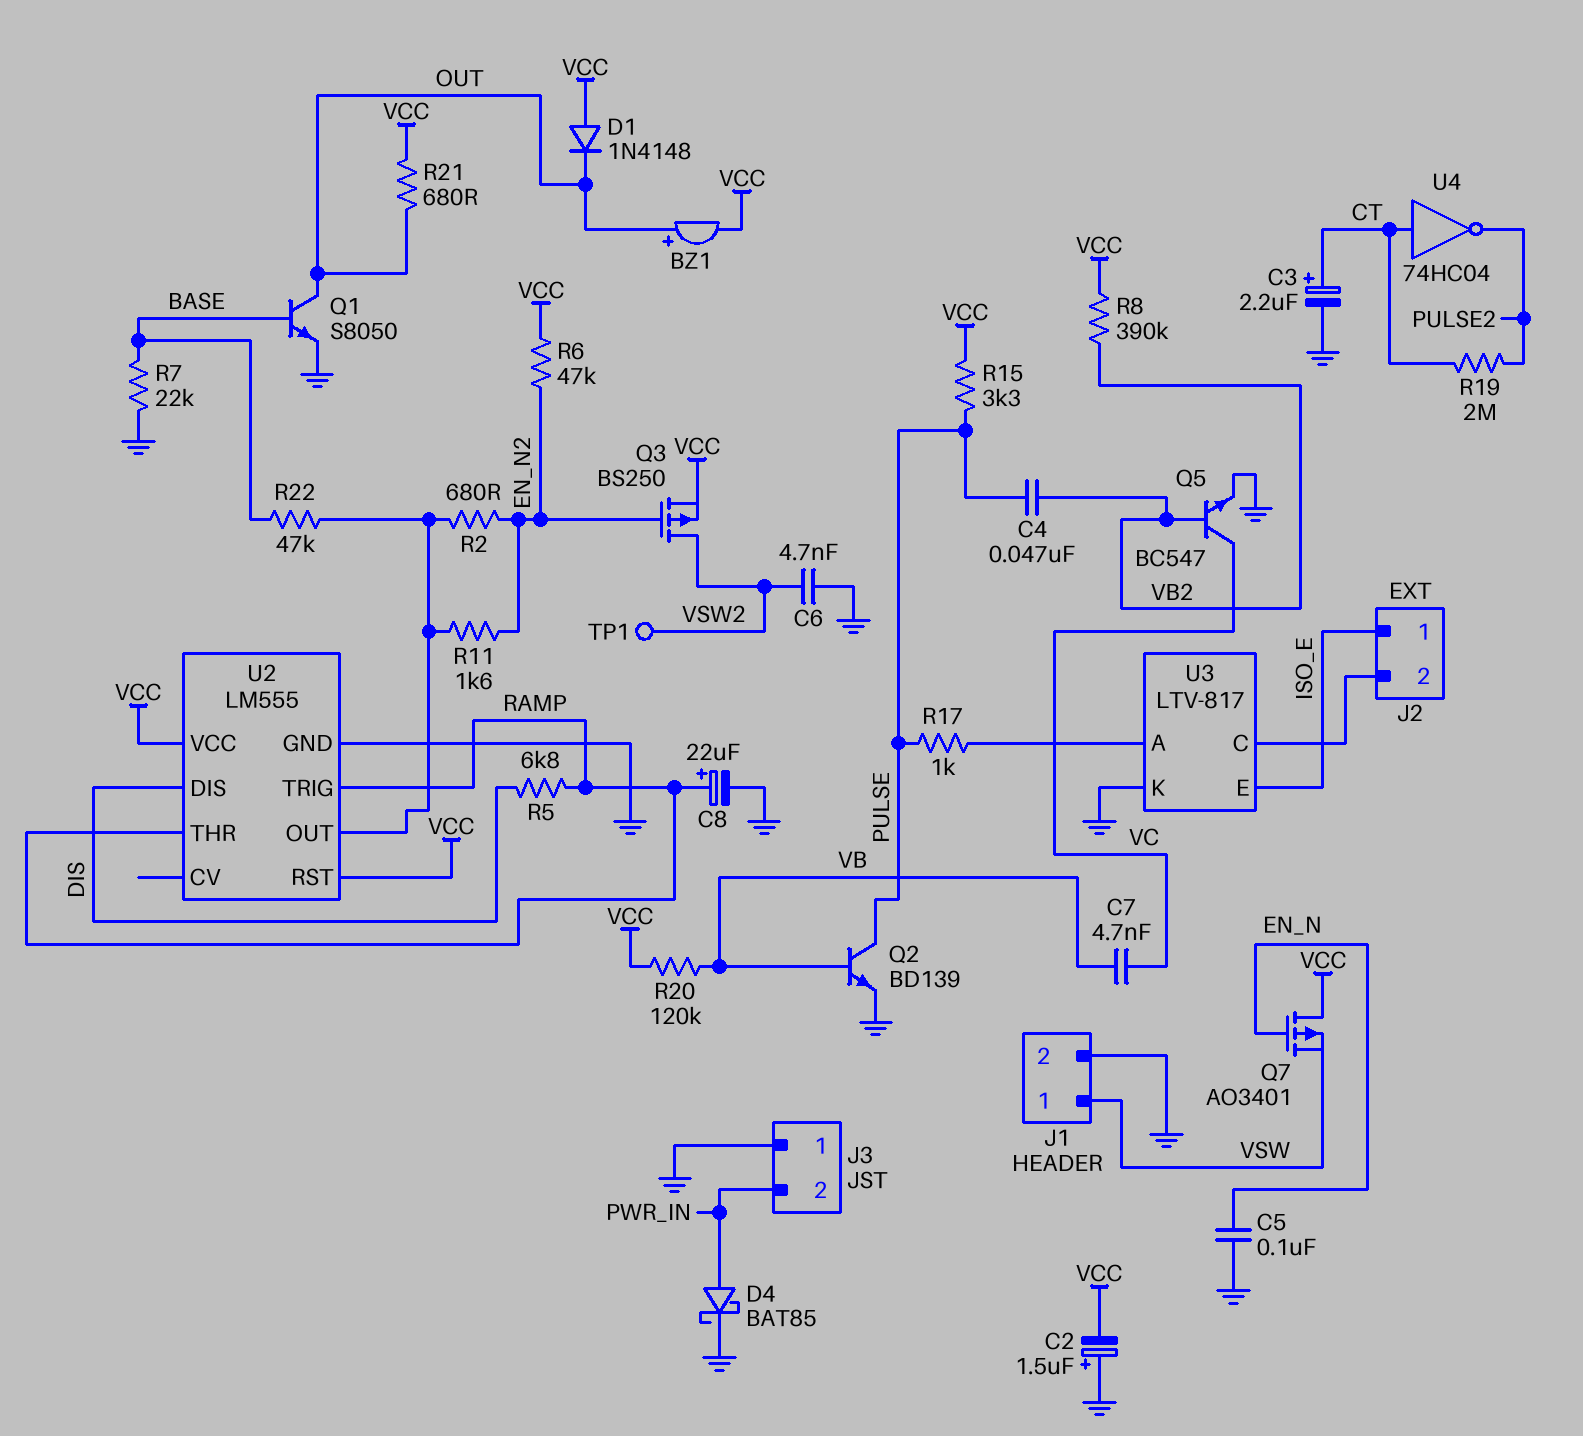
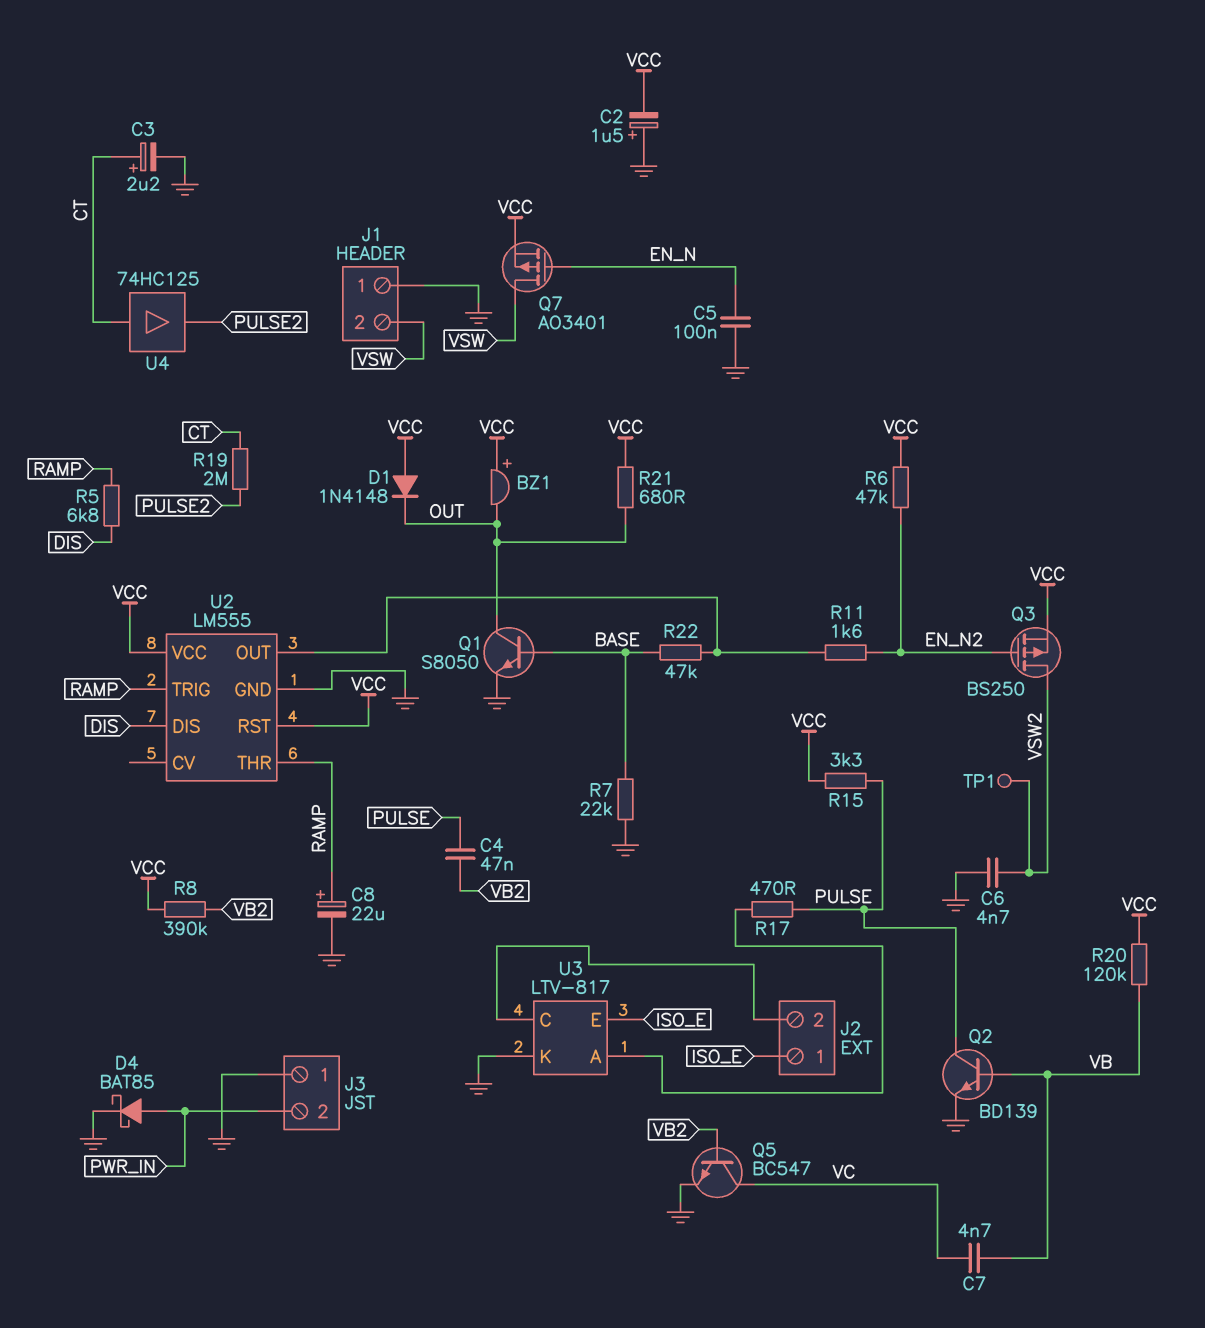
BZ1: buzzer (plus OUT, minus VCC) -> buzzer (plus VCC, minus OUT)
J1 pin 1: VSW -> GND
J1 pin 2: GND -> VSW
Q7: PMOS AO3401 (G EN_N, D VCC, S VSW) -> PMOS AO3401 (G EN_N, D VSW, S VCC)
R2: 680 (EN_N2, U2/OUT) -> none
R17: 1k (PULSE, U3/A) -> 470 (PULSE, U3/A)
U4: NOT 74HC04 (in CT, out PULSE2) -> buffer 74HC125 (in CT, out PULSE2)

